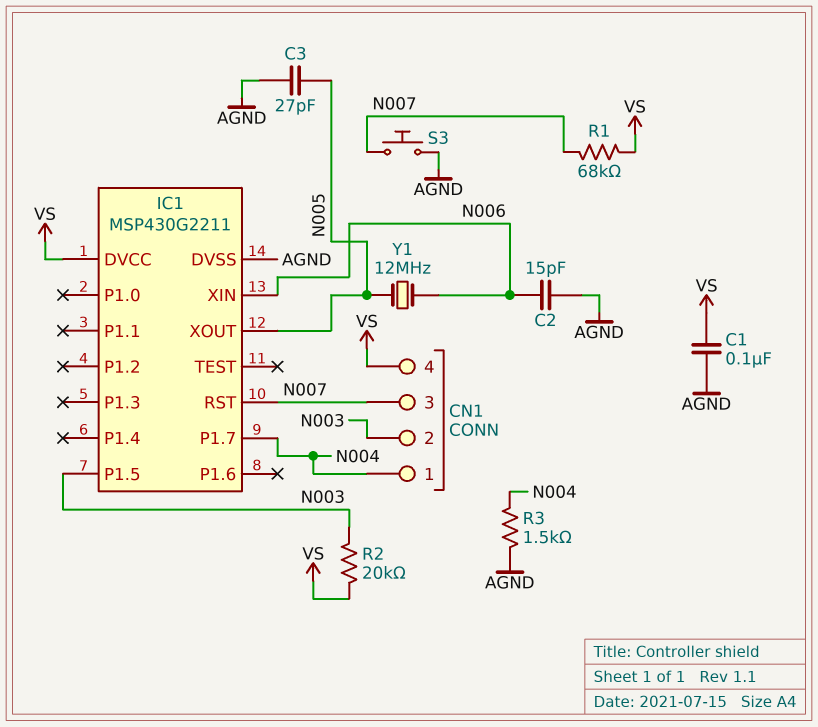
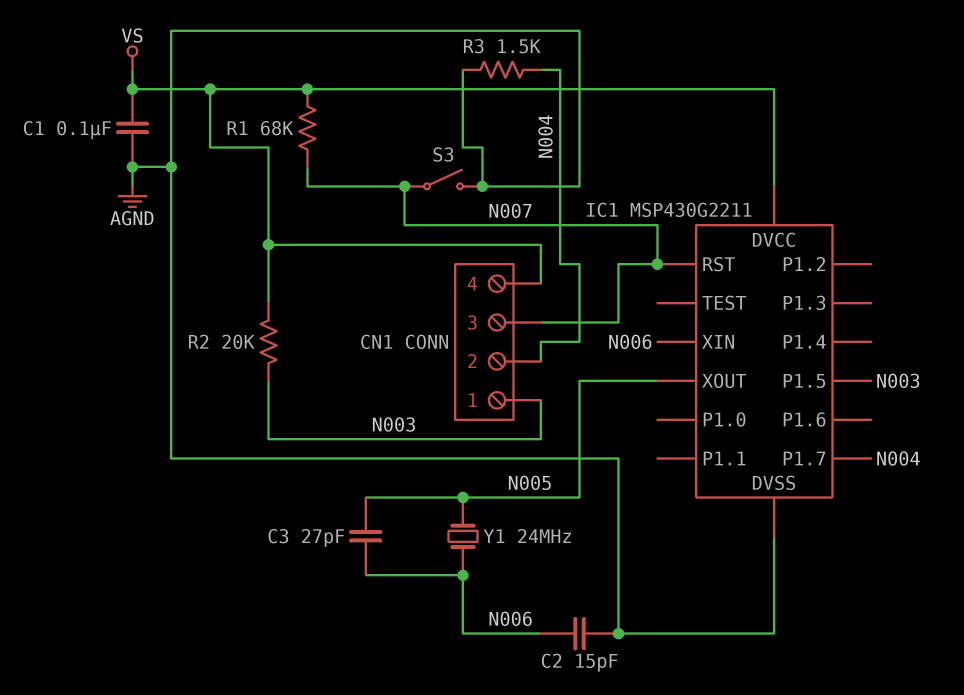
C3: 27pF (AGND, N005) -> 27pF (N005, N006)
CN1 pin 1: N004 -> N003
CN1 pin 2: N003 -> N004
S3: button (AGND, N007) -> switch (AGND, N007)
Y1: 12MHz (N005, N006) -> 24MHz (N005, N006)

